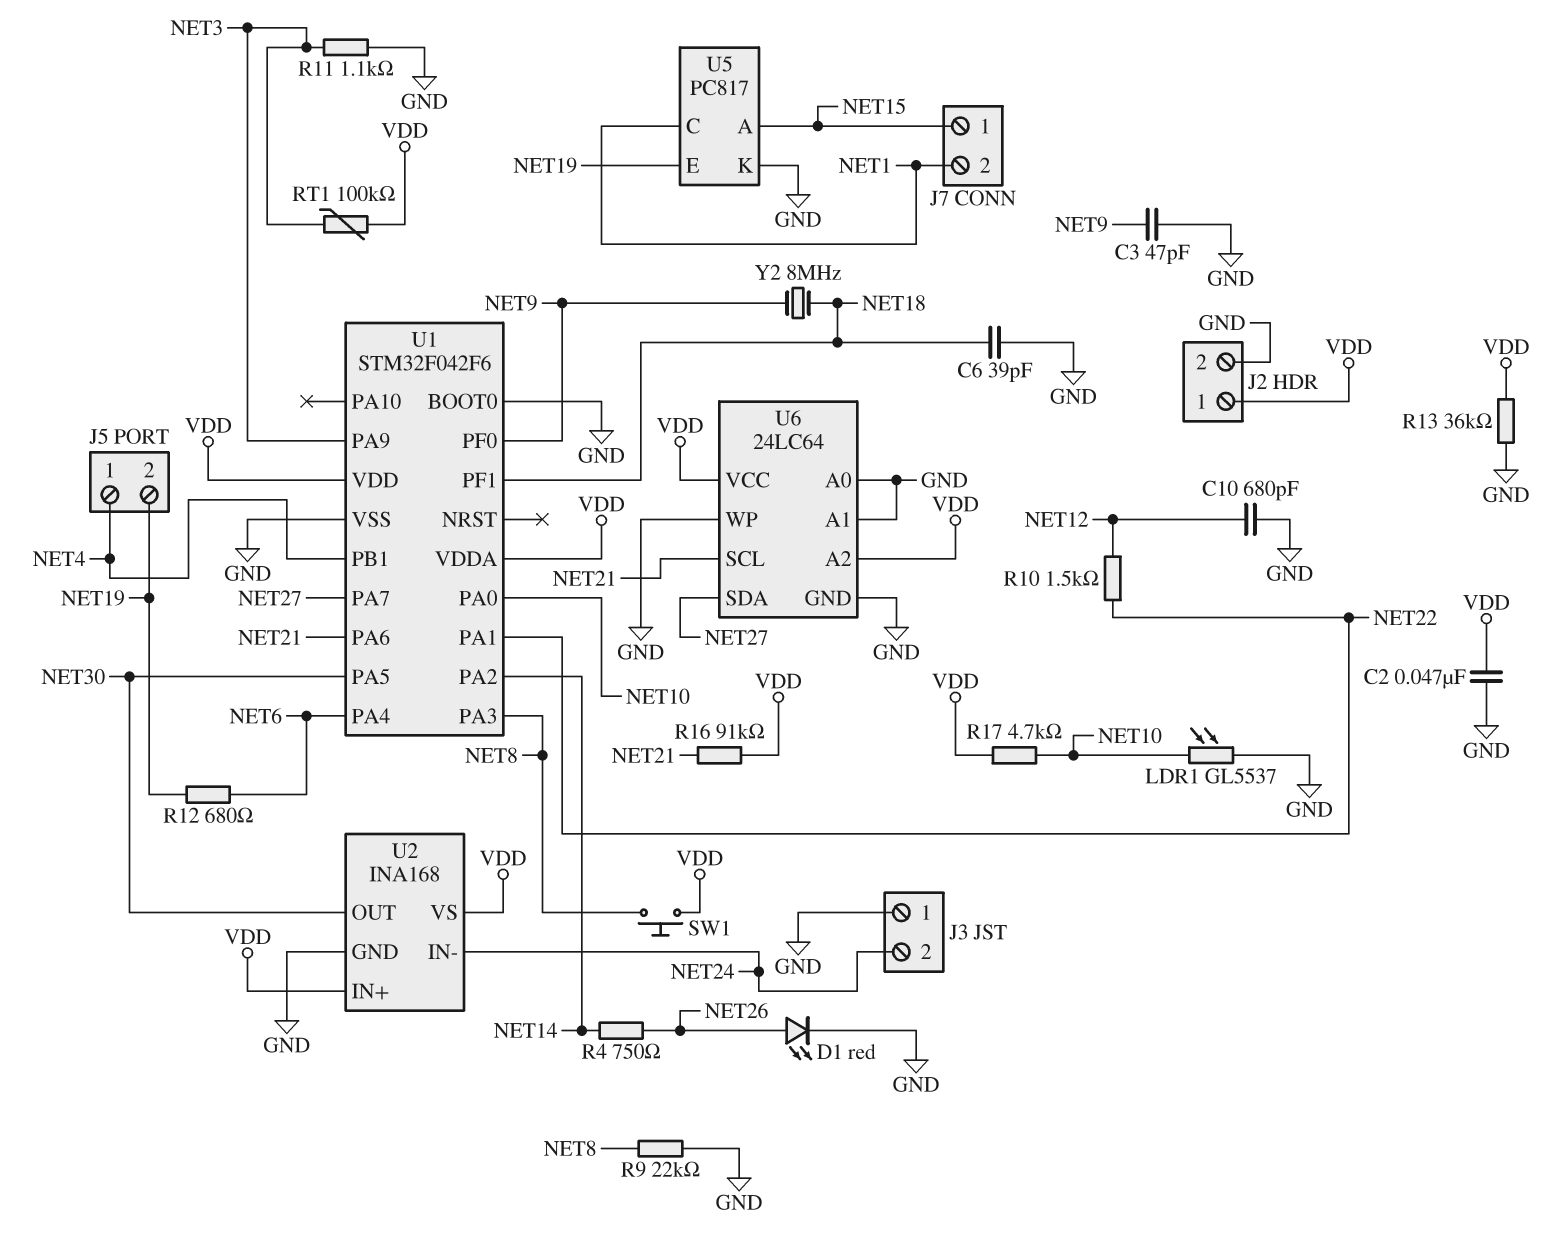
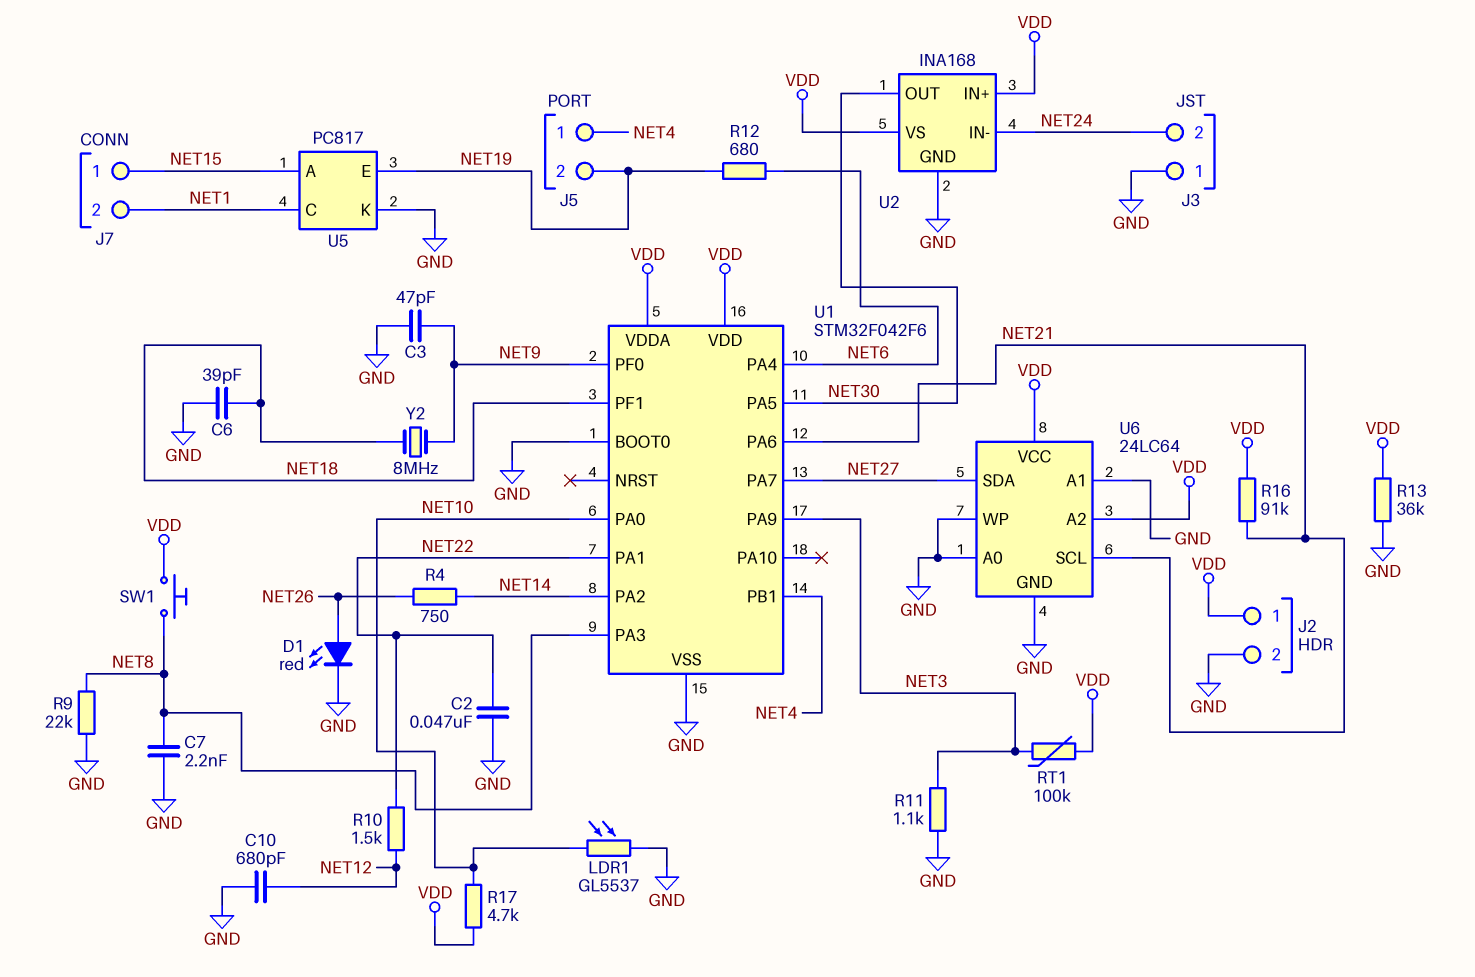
C2: 47nF (GND, VDD) -> 47nF (GND, NET22)
C7: none -> 2.2nF (GND, NET8)

